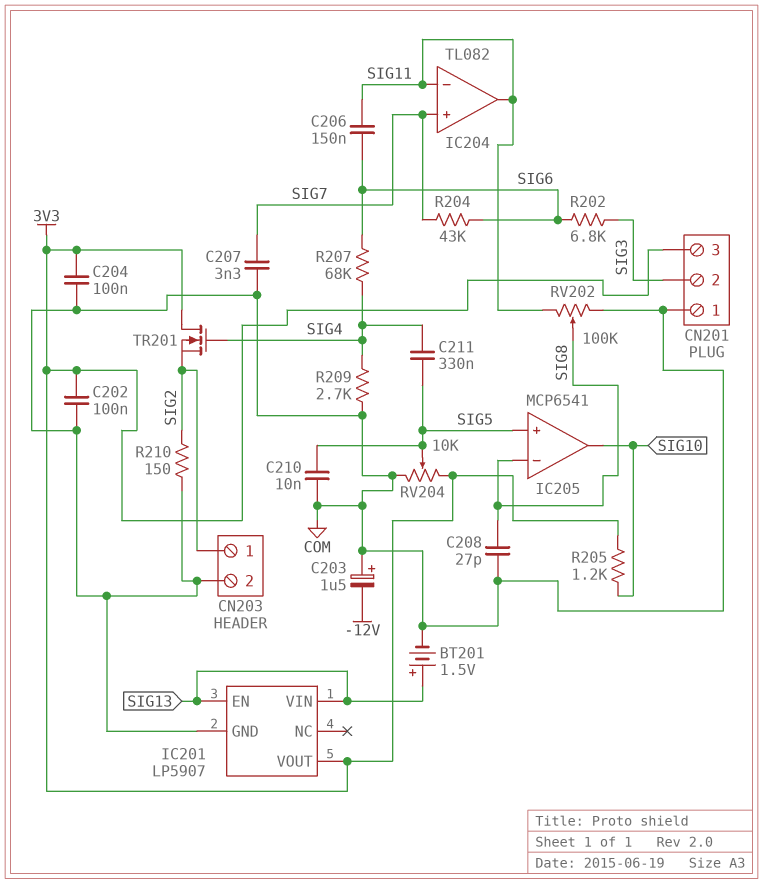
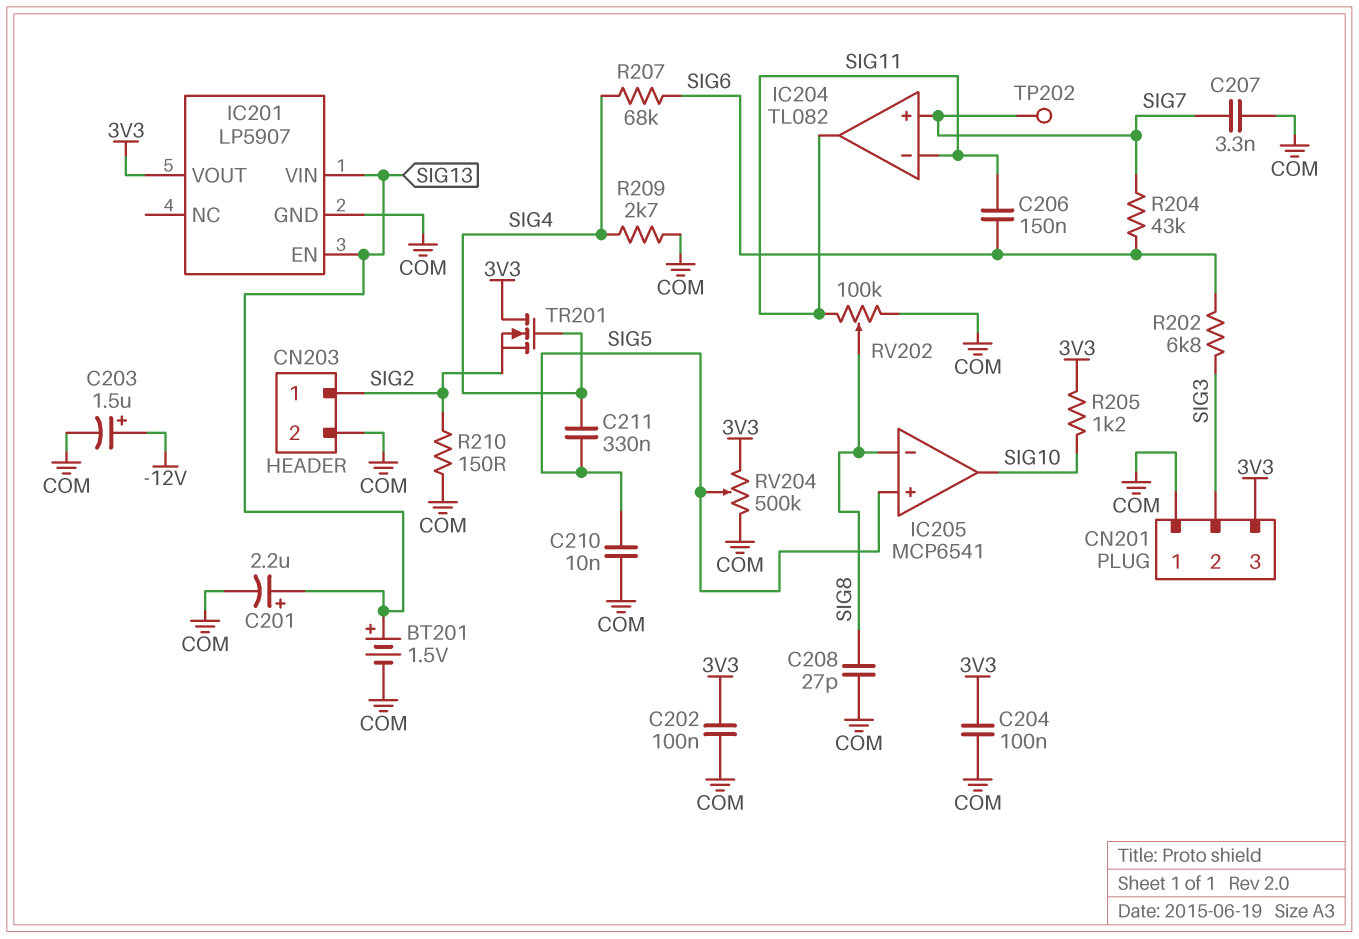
C201: none -> 2.2uF (plus SIG13, minus COM)
C203: 1.5uF (plus COM, minus -12V) -> 1.5uF (plus -12V, minus COM)
RV204: 10k (3V3, COM, wiper SIG5) -> 500k (3V3, COM, wiper SIG5)
TP202: none -> test point (SIG7)

